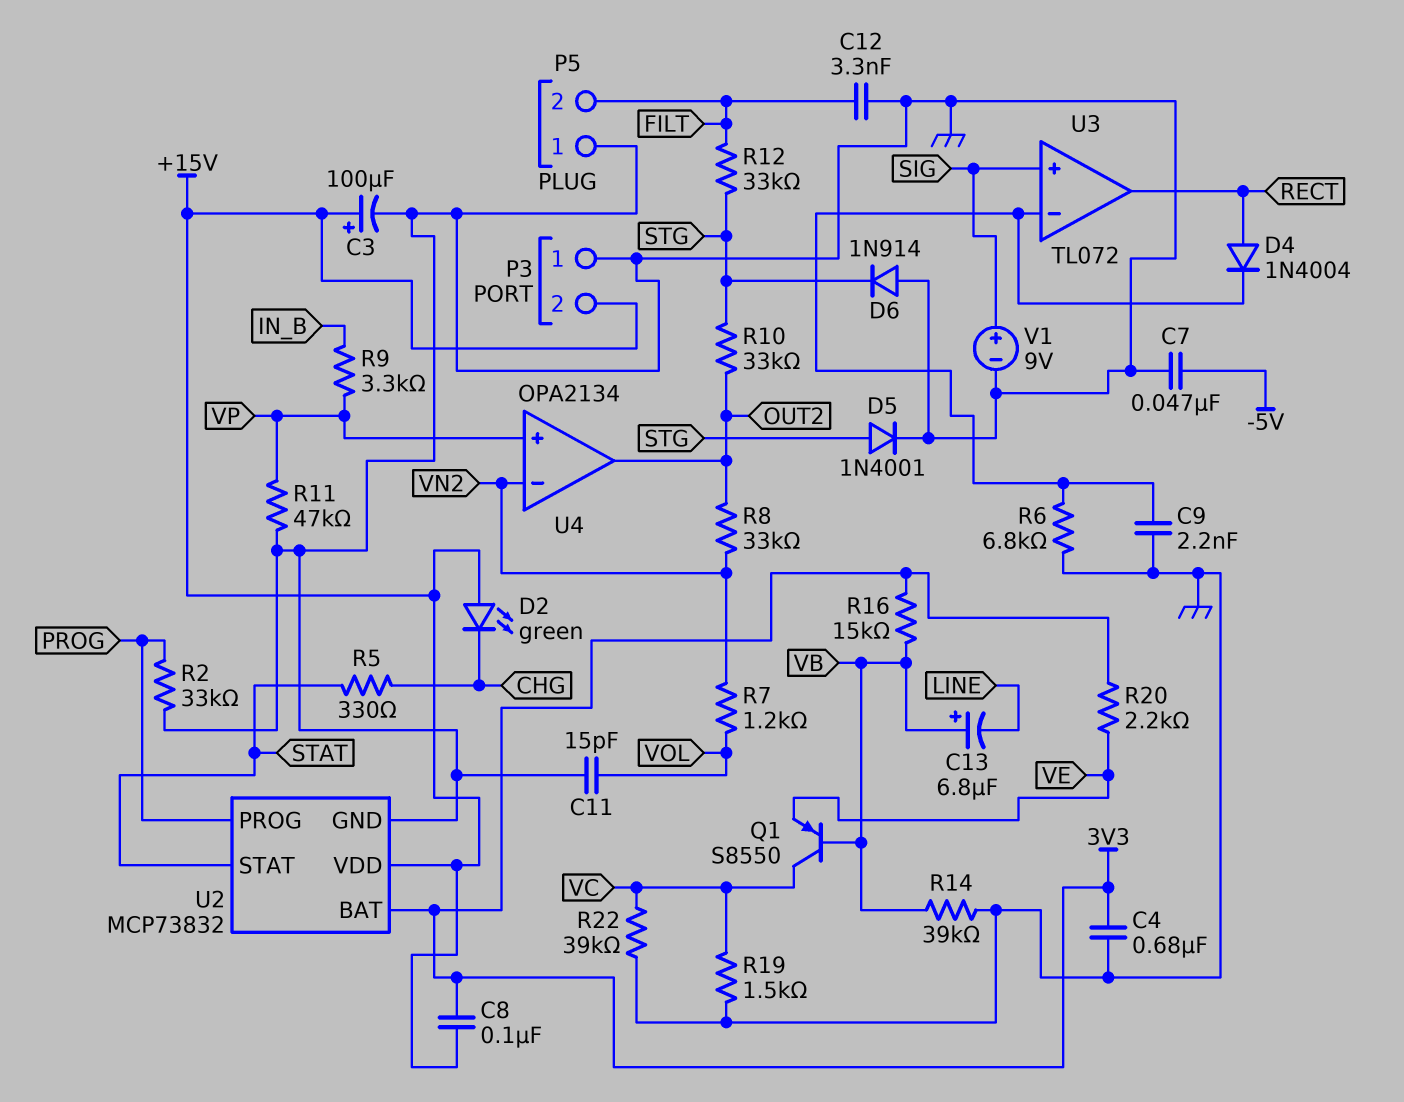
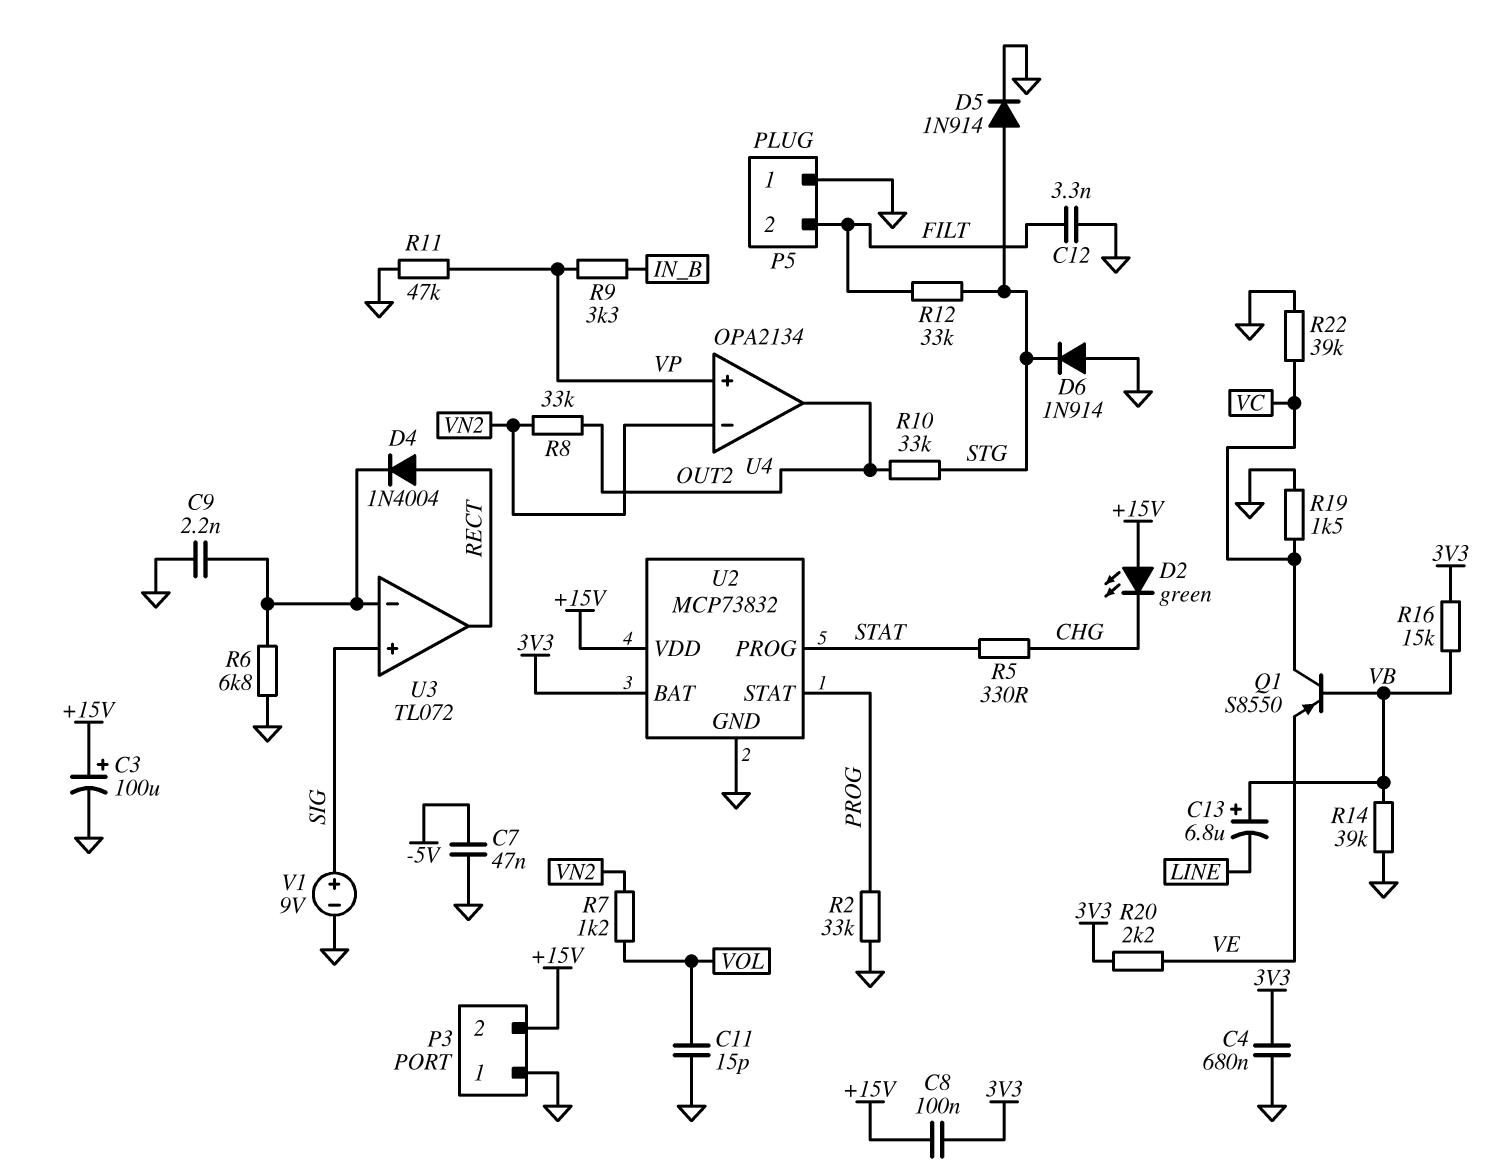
D5: diode 1N4001 (A STG, K GND) -> diode 1N914 (A STG, K GND)
U2 pin PROG: PROG -> STAT
U2 pin STAT: STAT -> PROG

